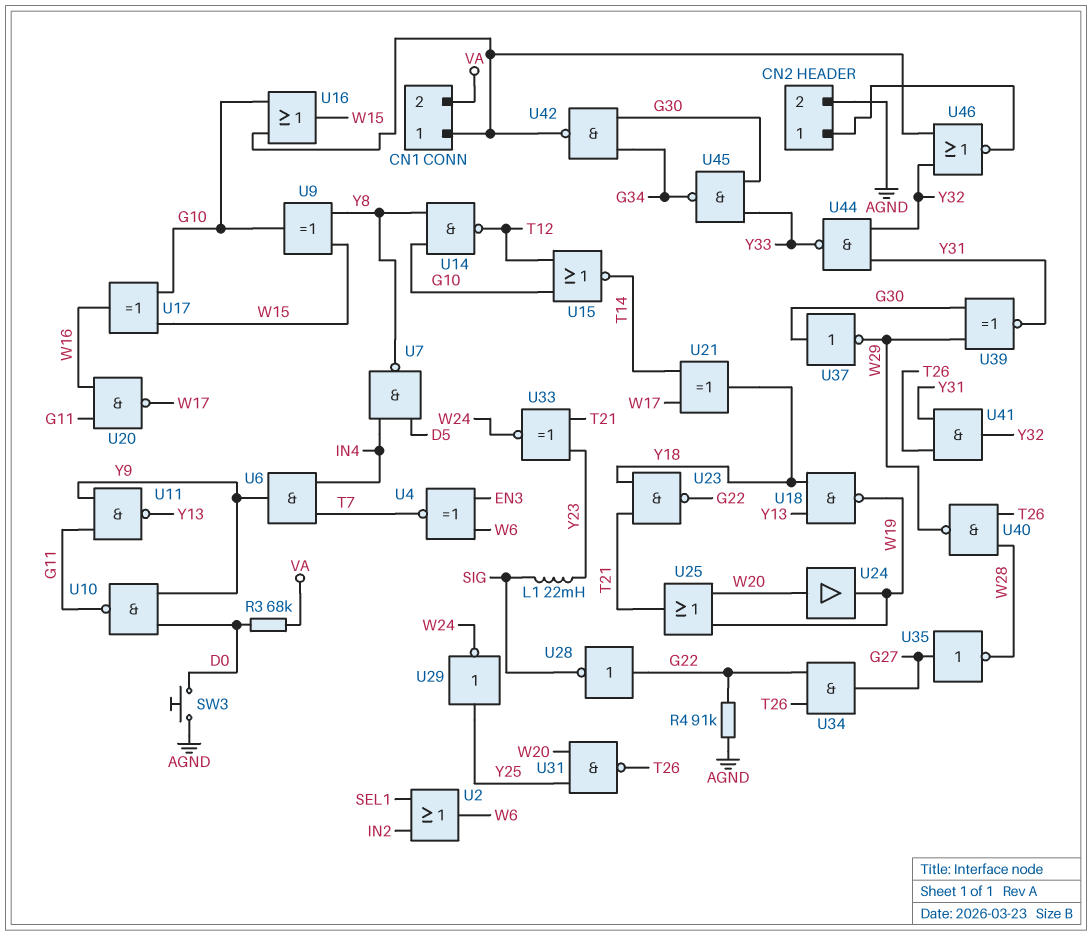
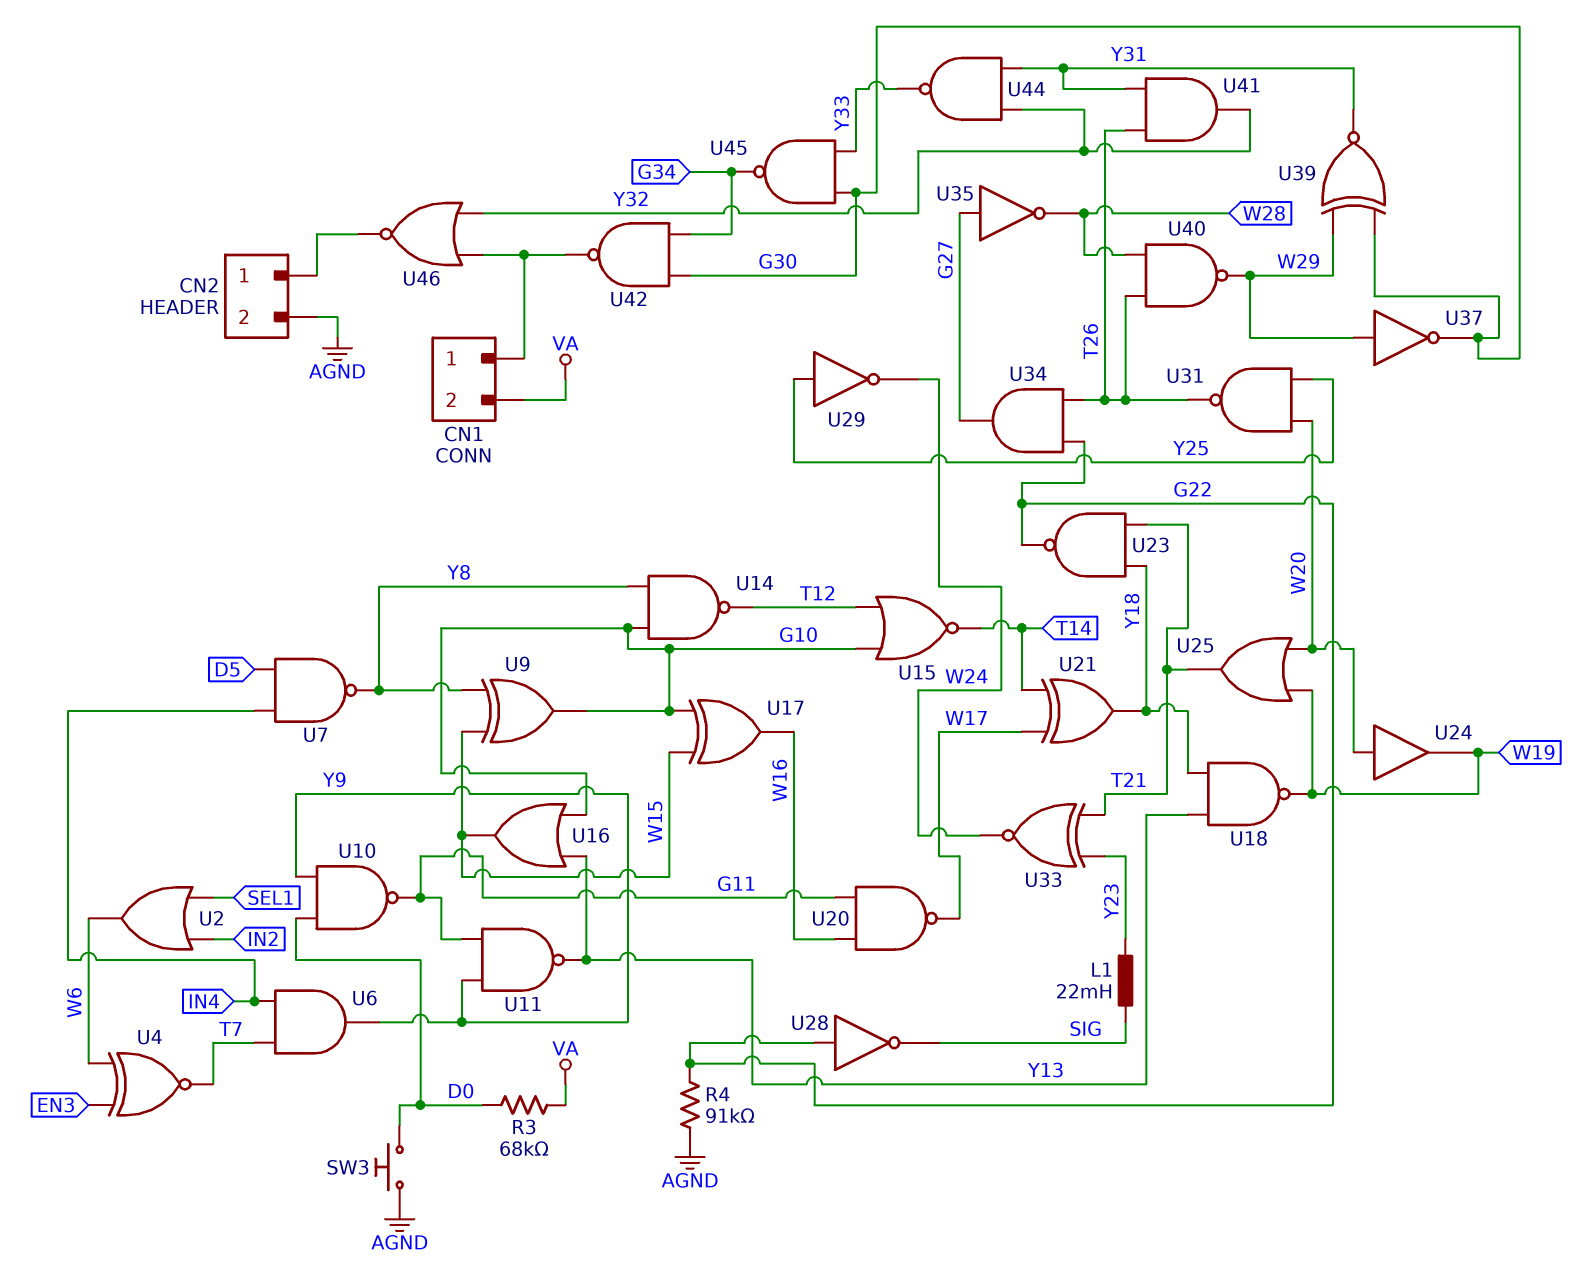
U16: OR (in CN1/1, in G10, out W15) -> OR (in G10, in Y13, out W15)
U37: NOT (in G30, out W29) -> NOT (in W29, out G30)

